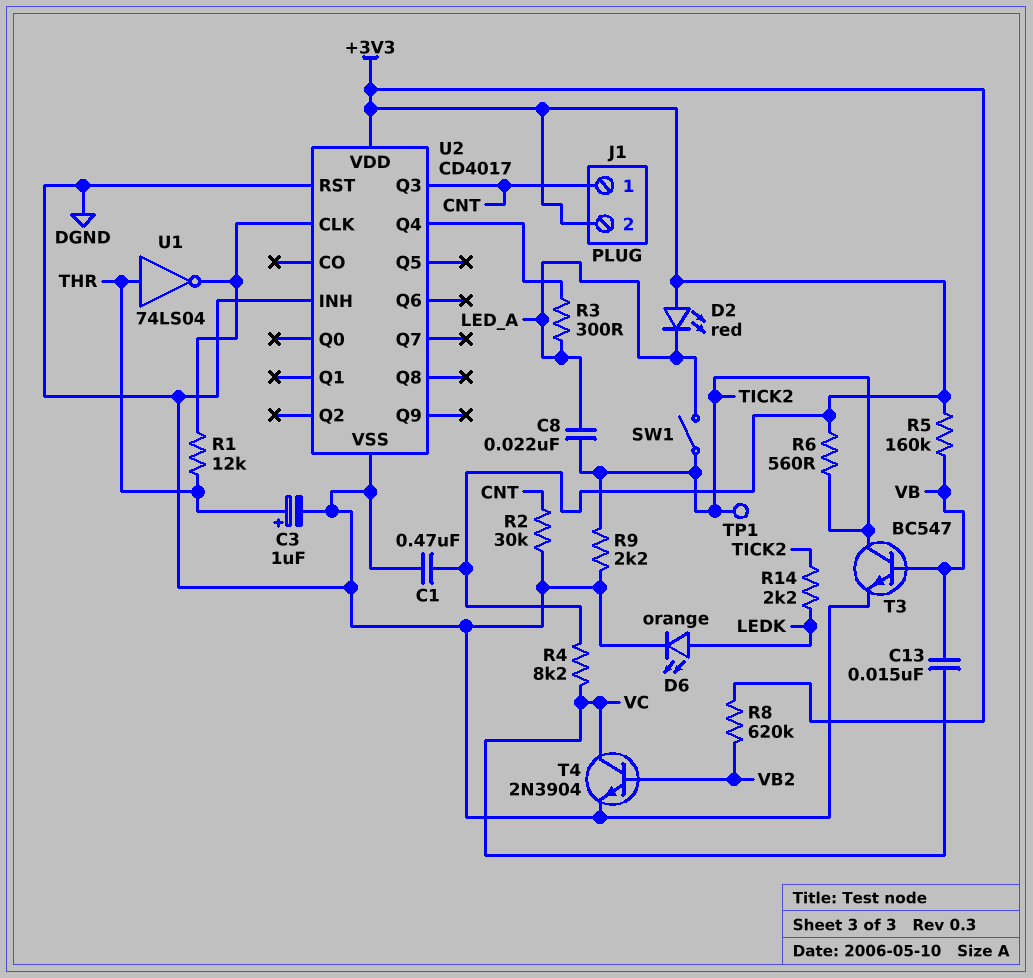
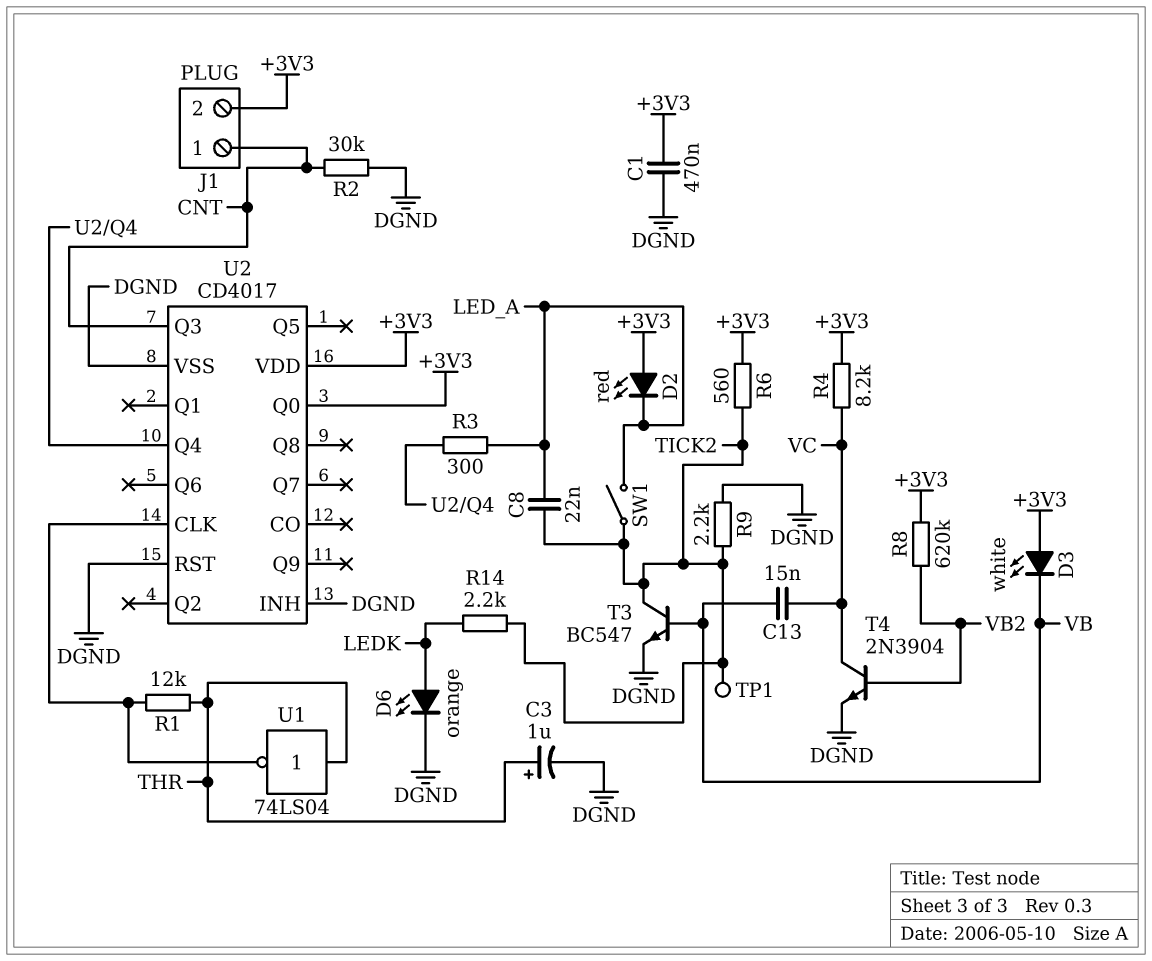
D3: none -> LED white (A +3V3, K VB)
R5: 160k (+3V3, VB) -> none
U2 pin Q0: none -> +3V3

